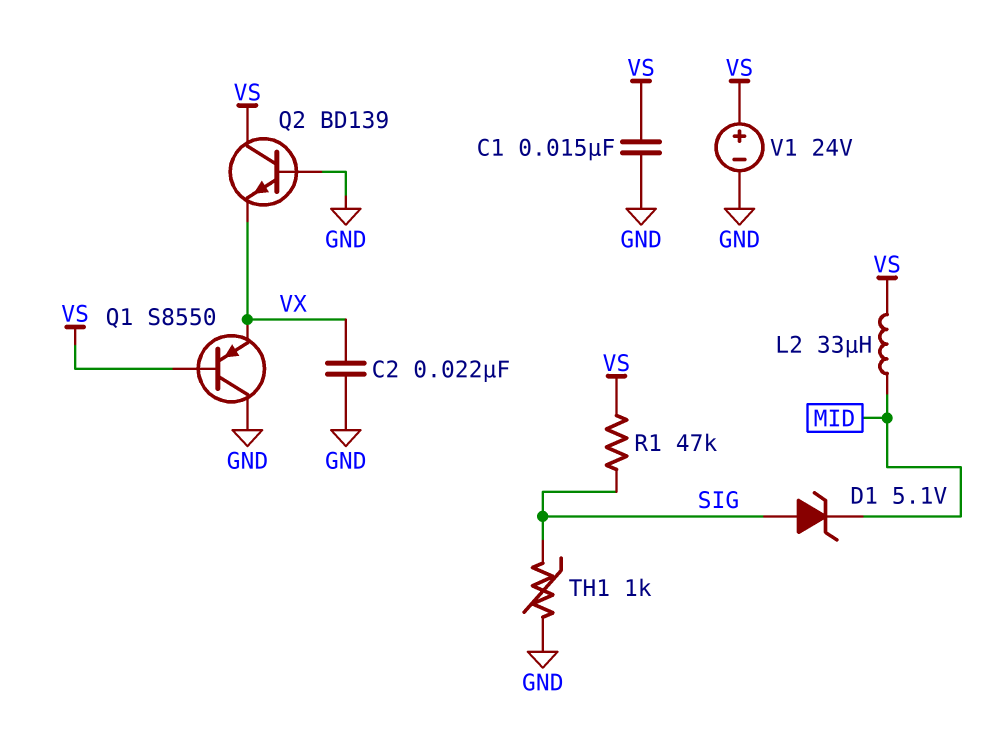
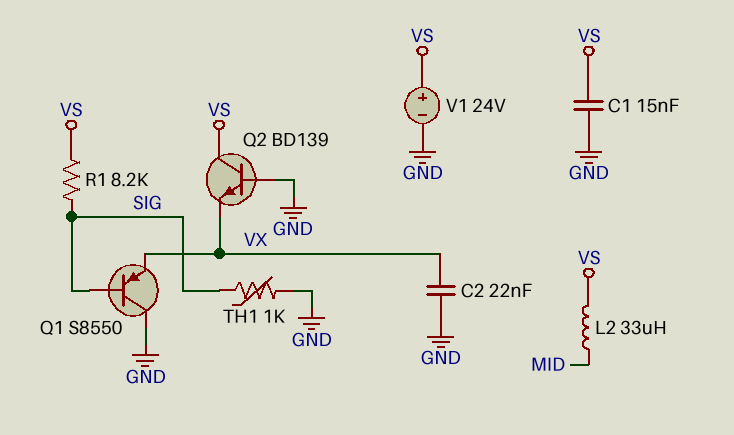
D1: zener 5.1V (A SIG, K MID) -> none
Q1: PNP S8550 (B VS, C GND, E VX) -> PNP S8550 (B SIG, C GND, E VX)
R1: 47k (SIG, VS) -> 8.2k (SIG, VS)

